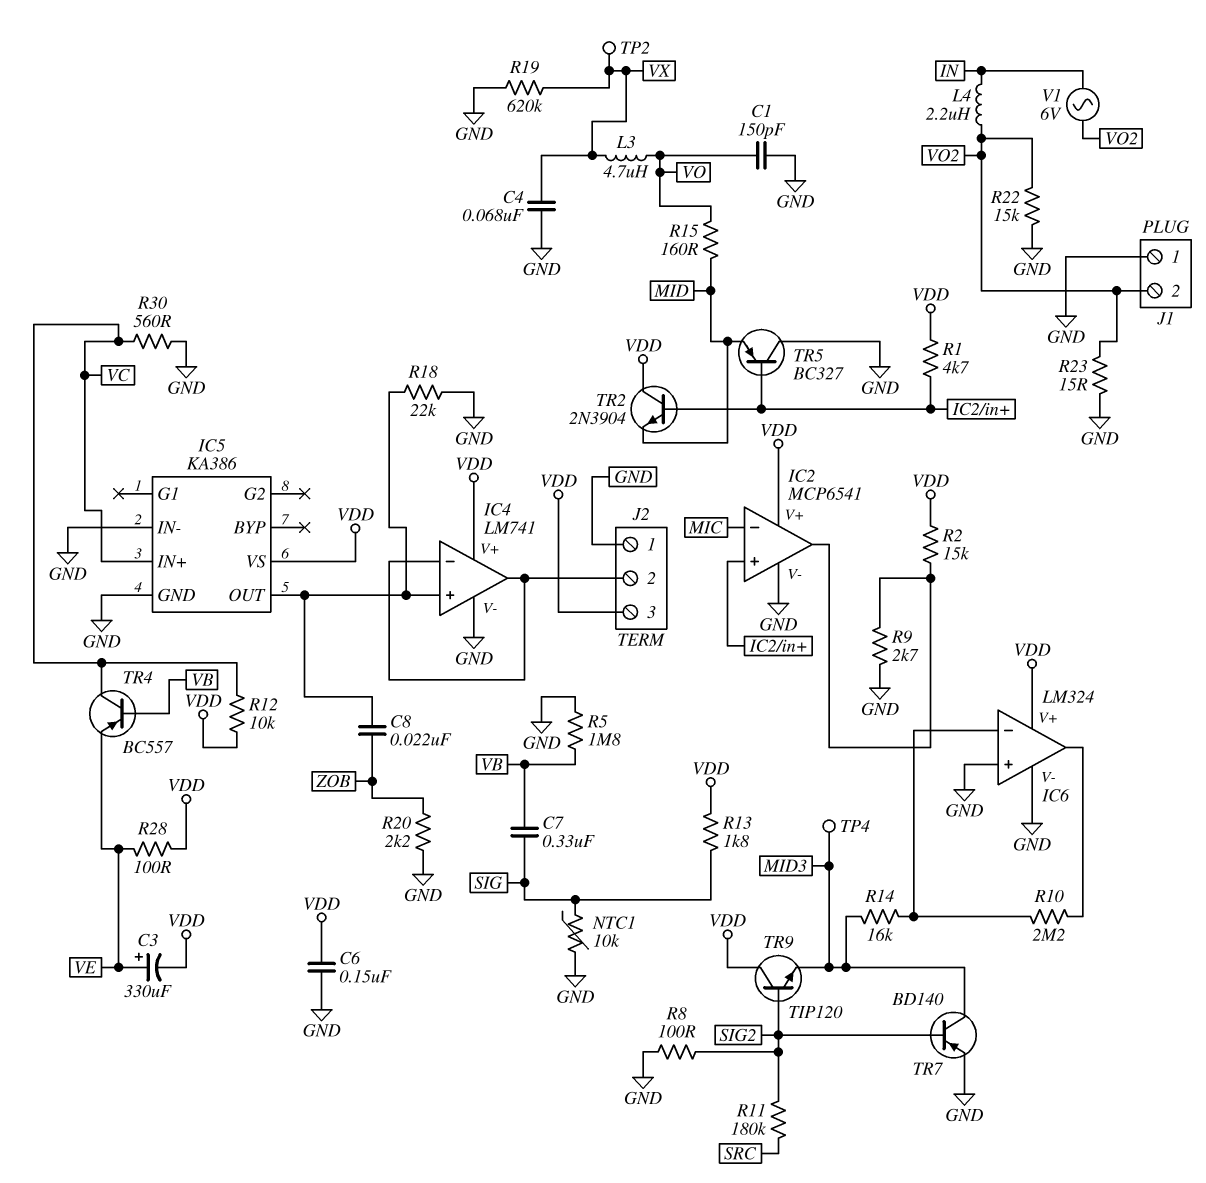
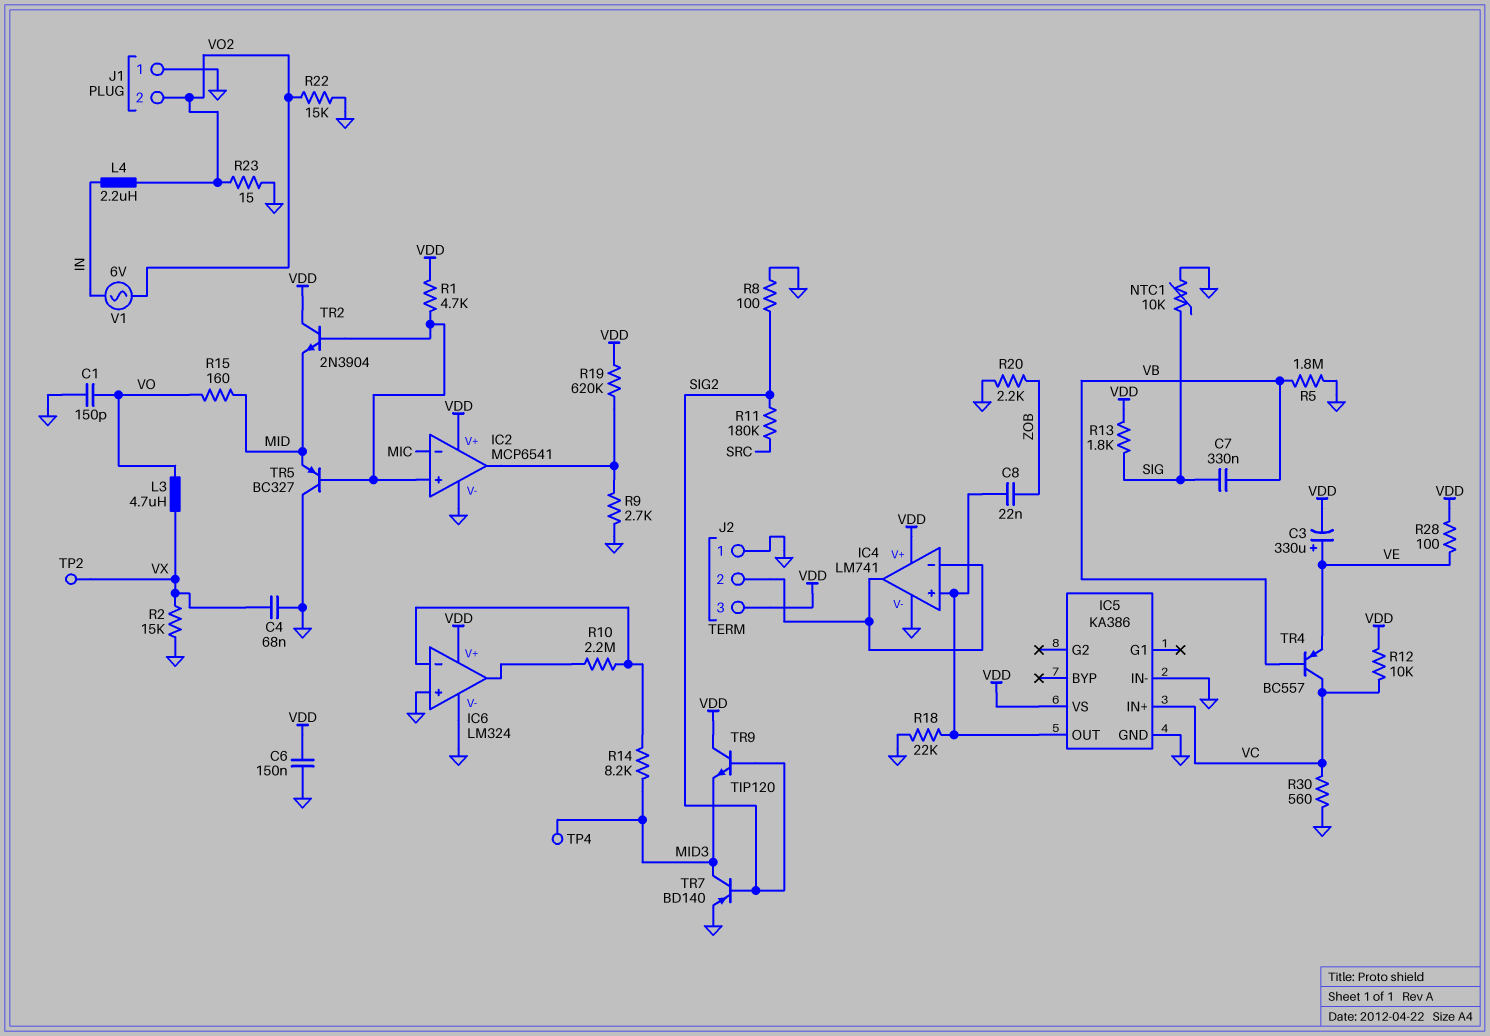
R2: 15k (IC2/out, VDD) -> 15k (GND, VX)
R14: 16k (IC6/in-, MID3) -> 8.2k (IC6/in-, MID3)
R19: 620k (GND, VX) -> 620k (IC2/out, VDD)

